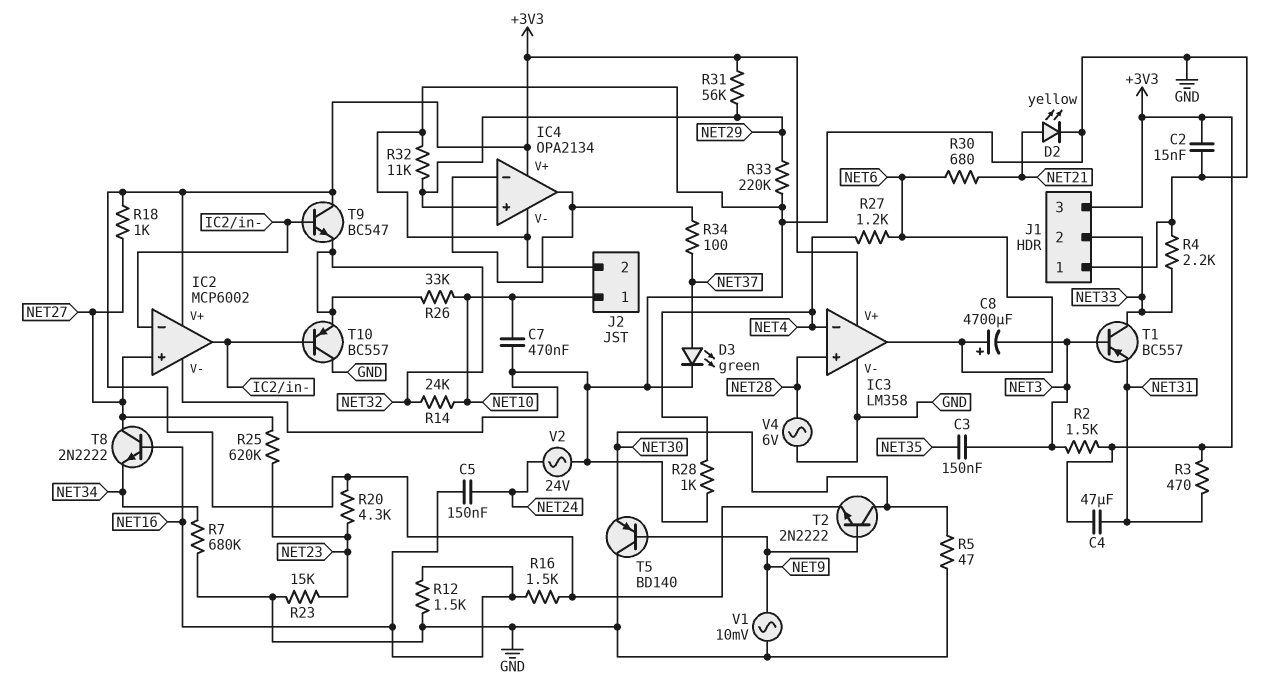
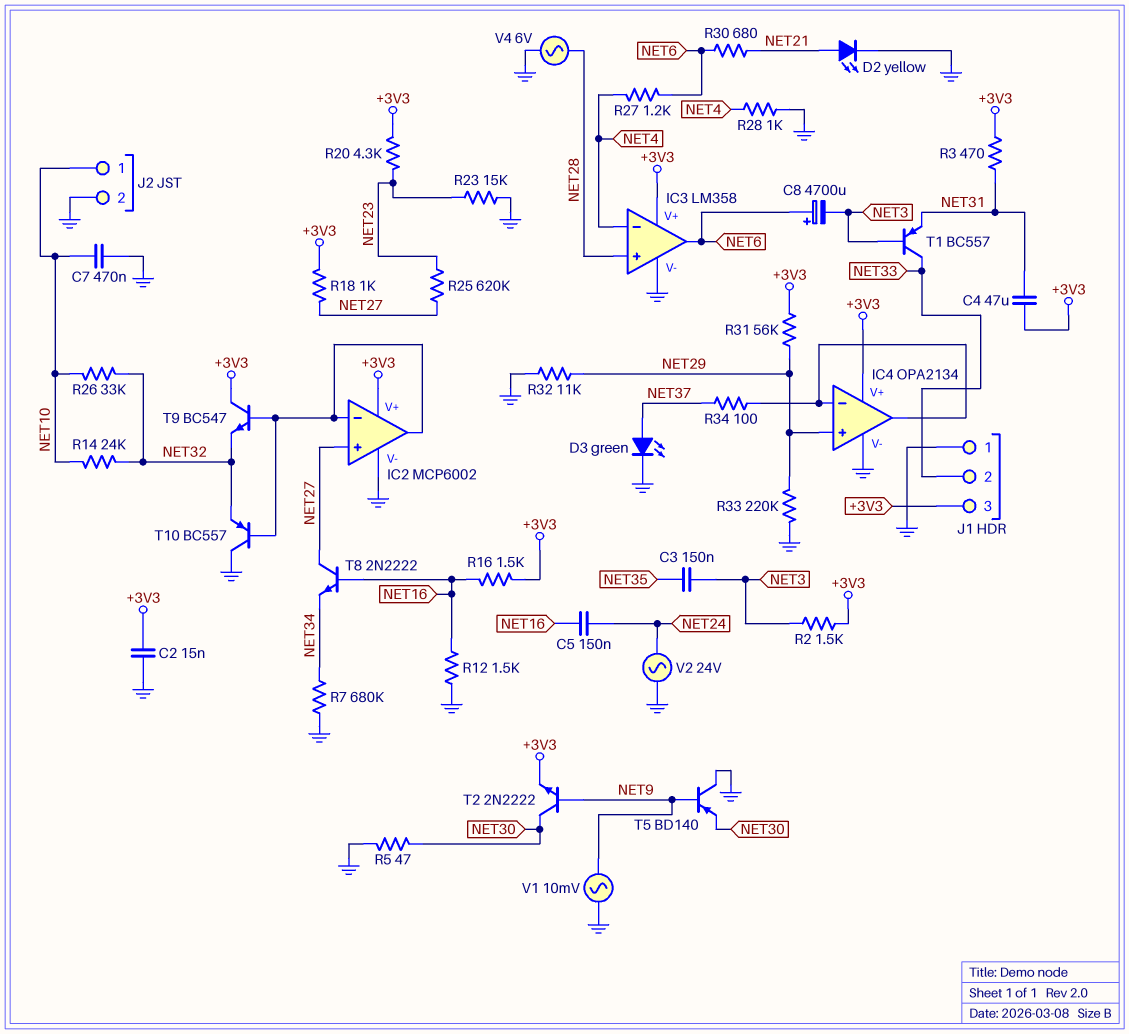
R4: 2.2k (GND, NET33) -> none

